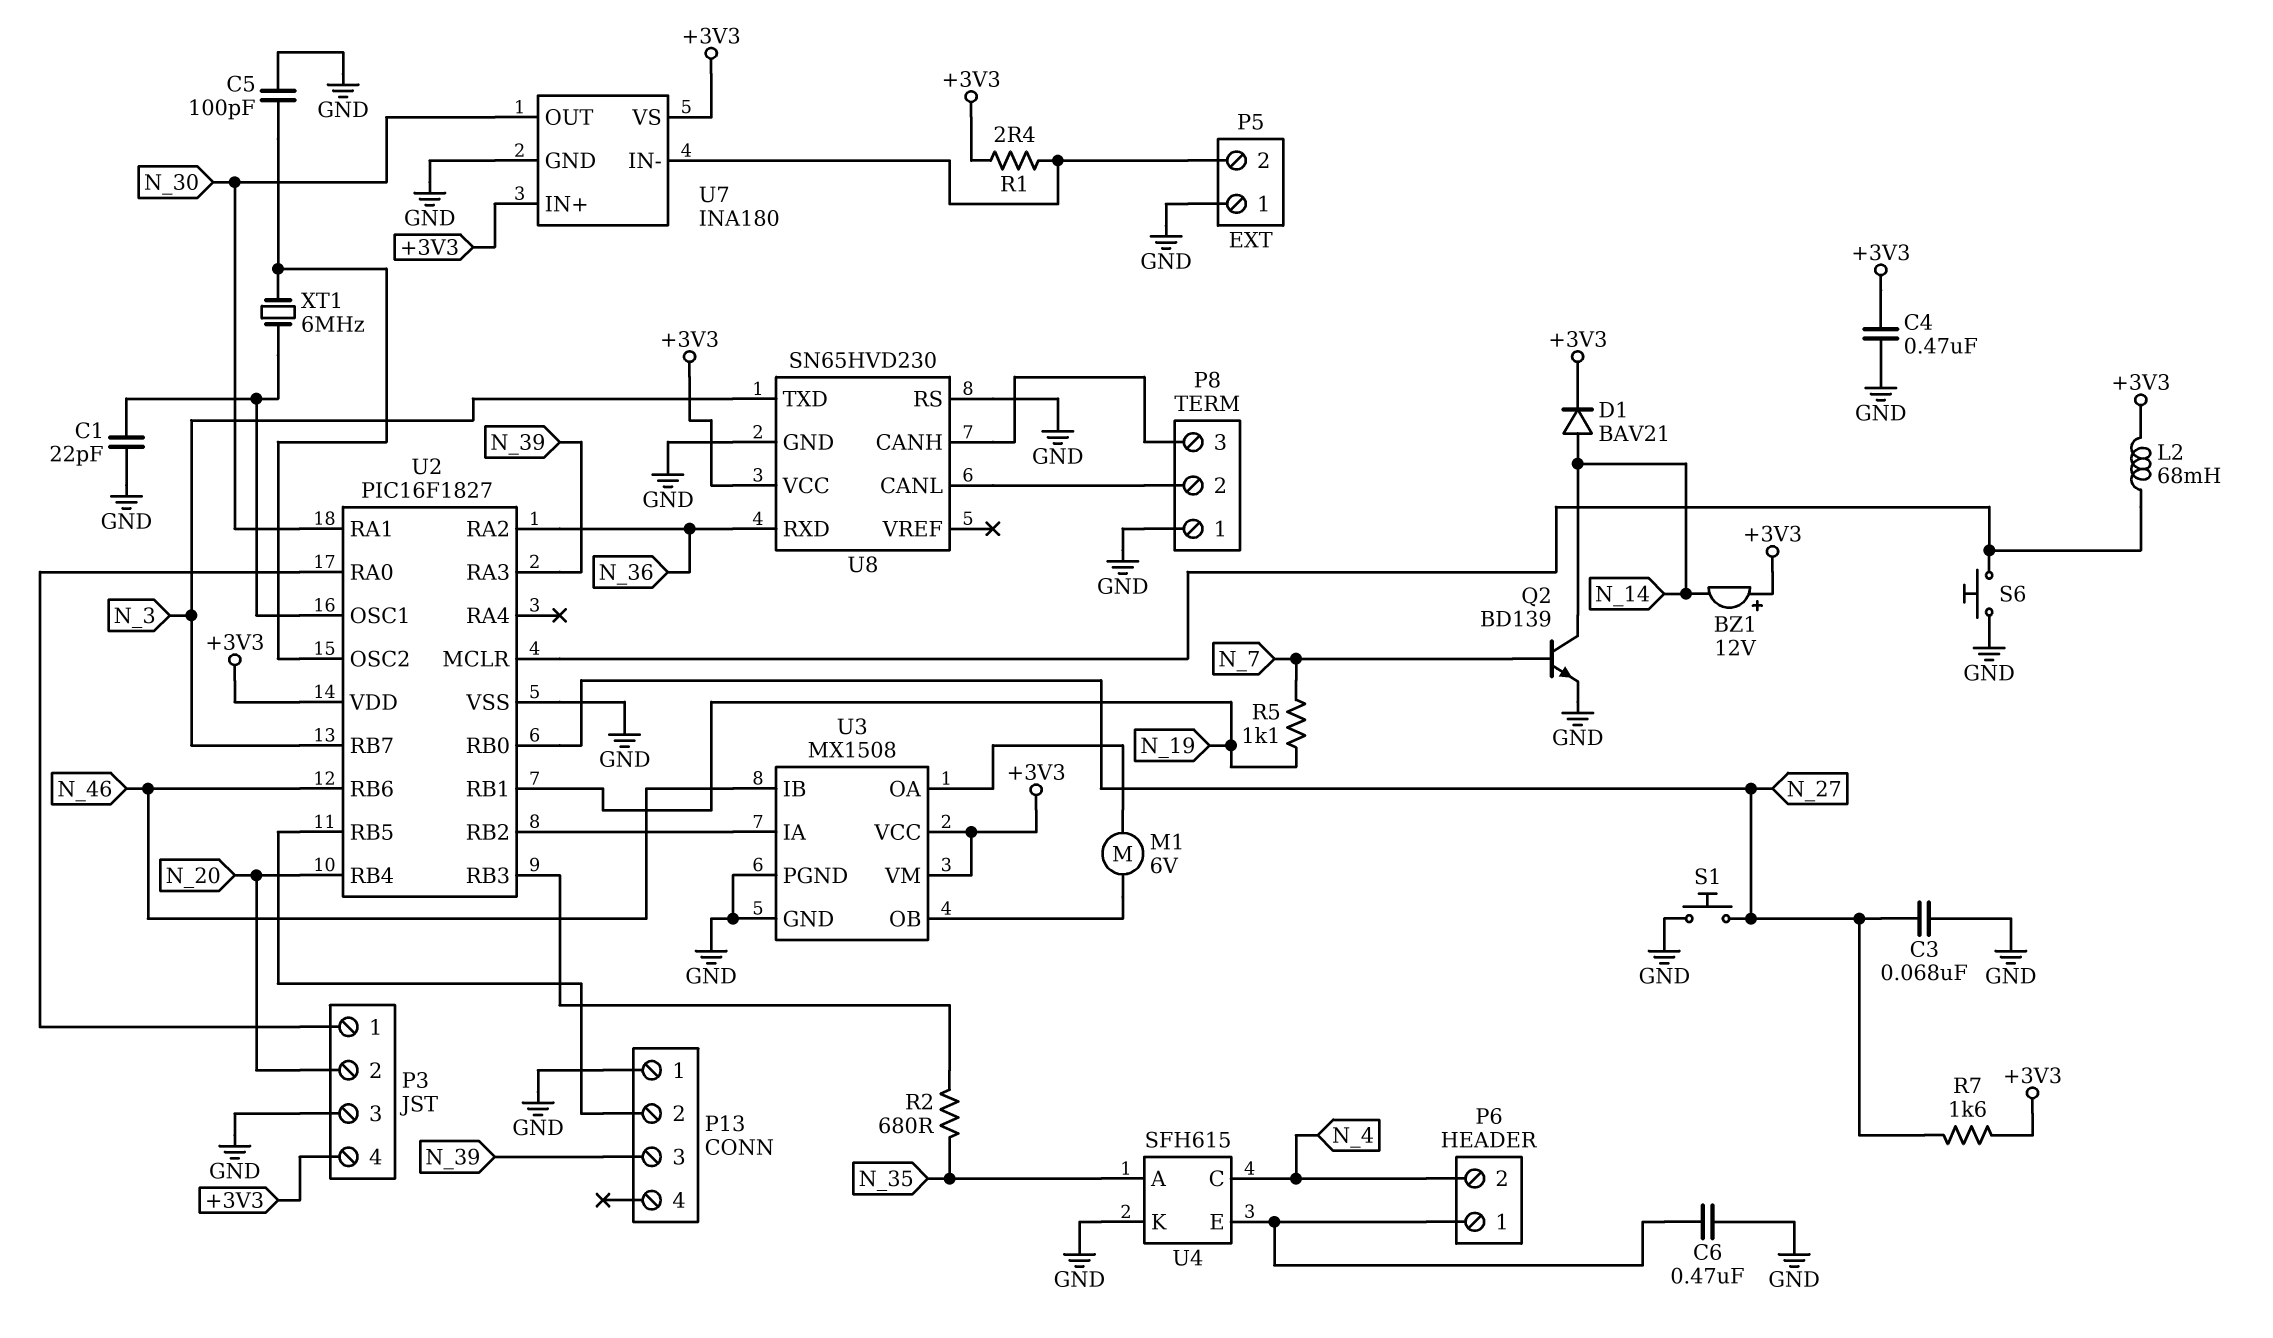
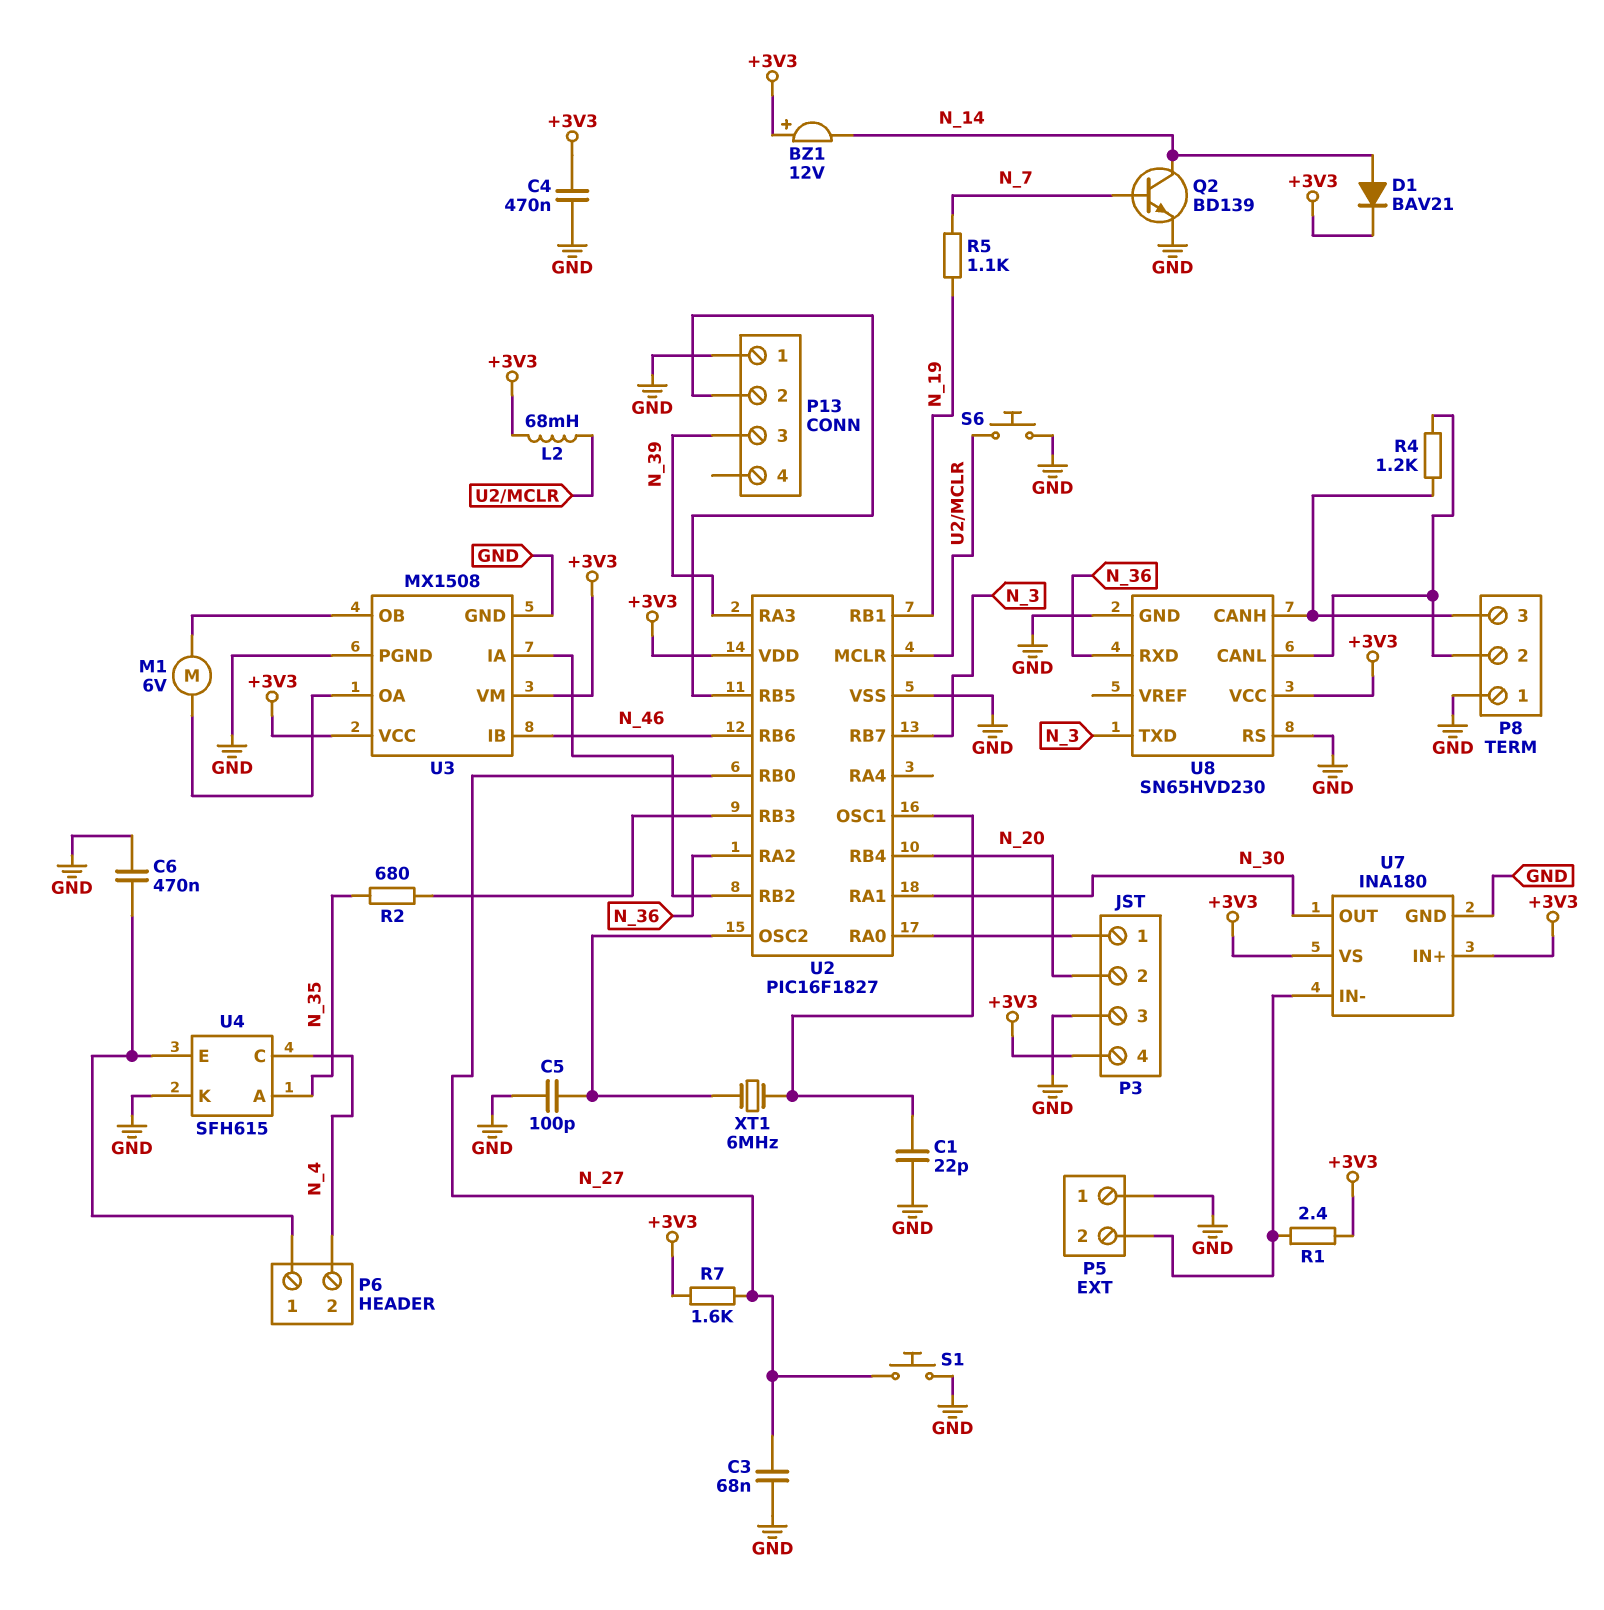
R4: none -> 1.2k (P8/2, P8/3)

